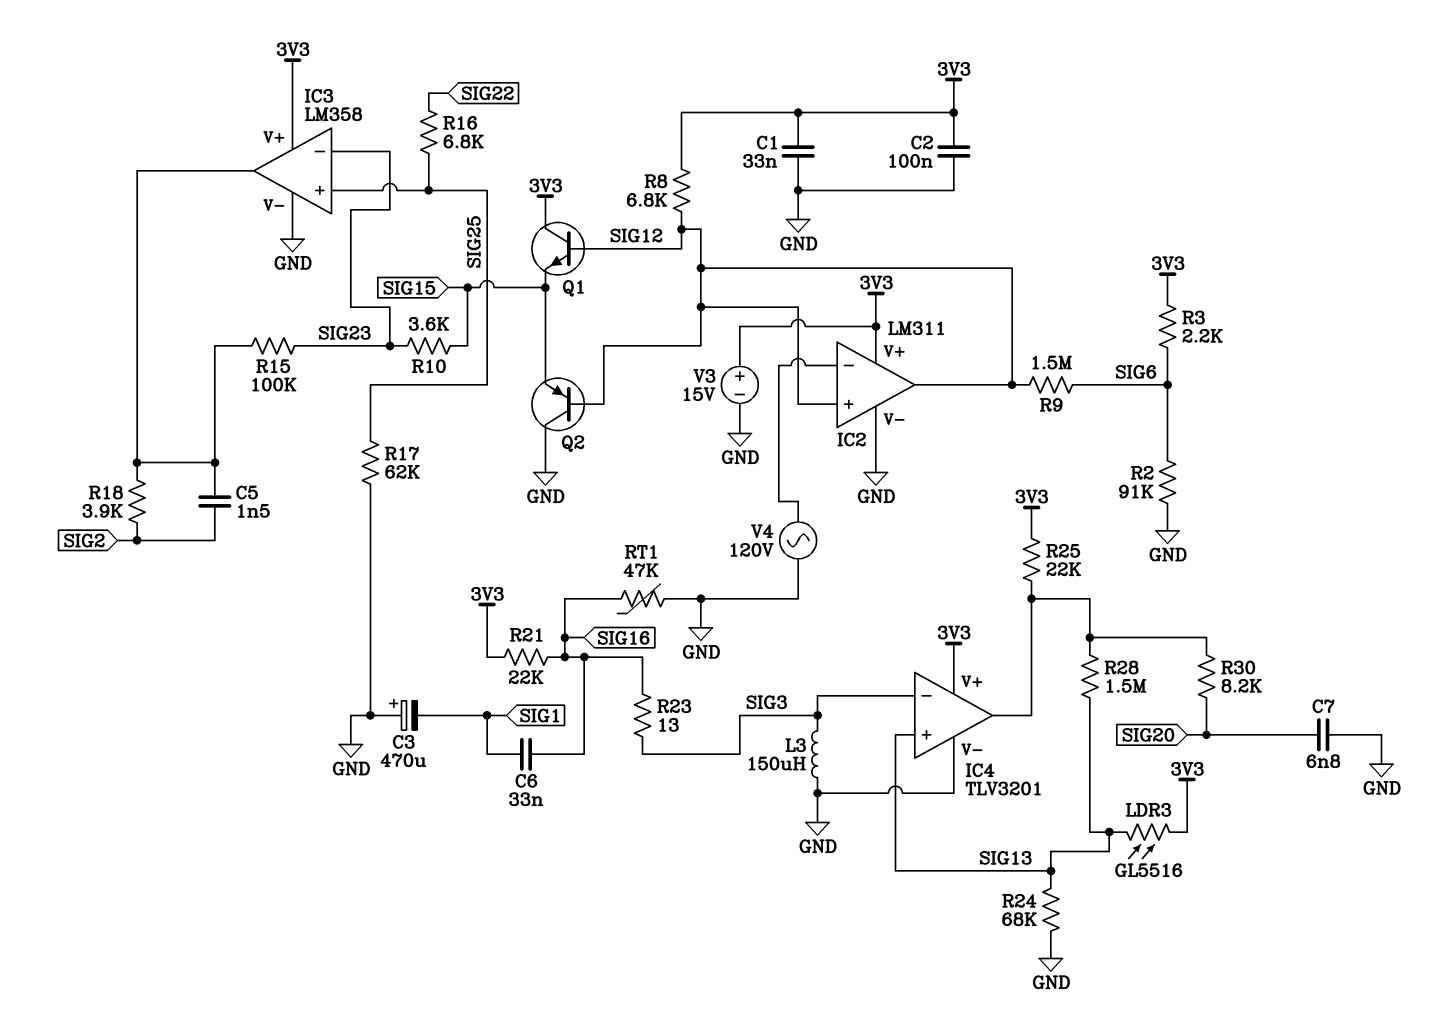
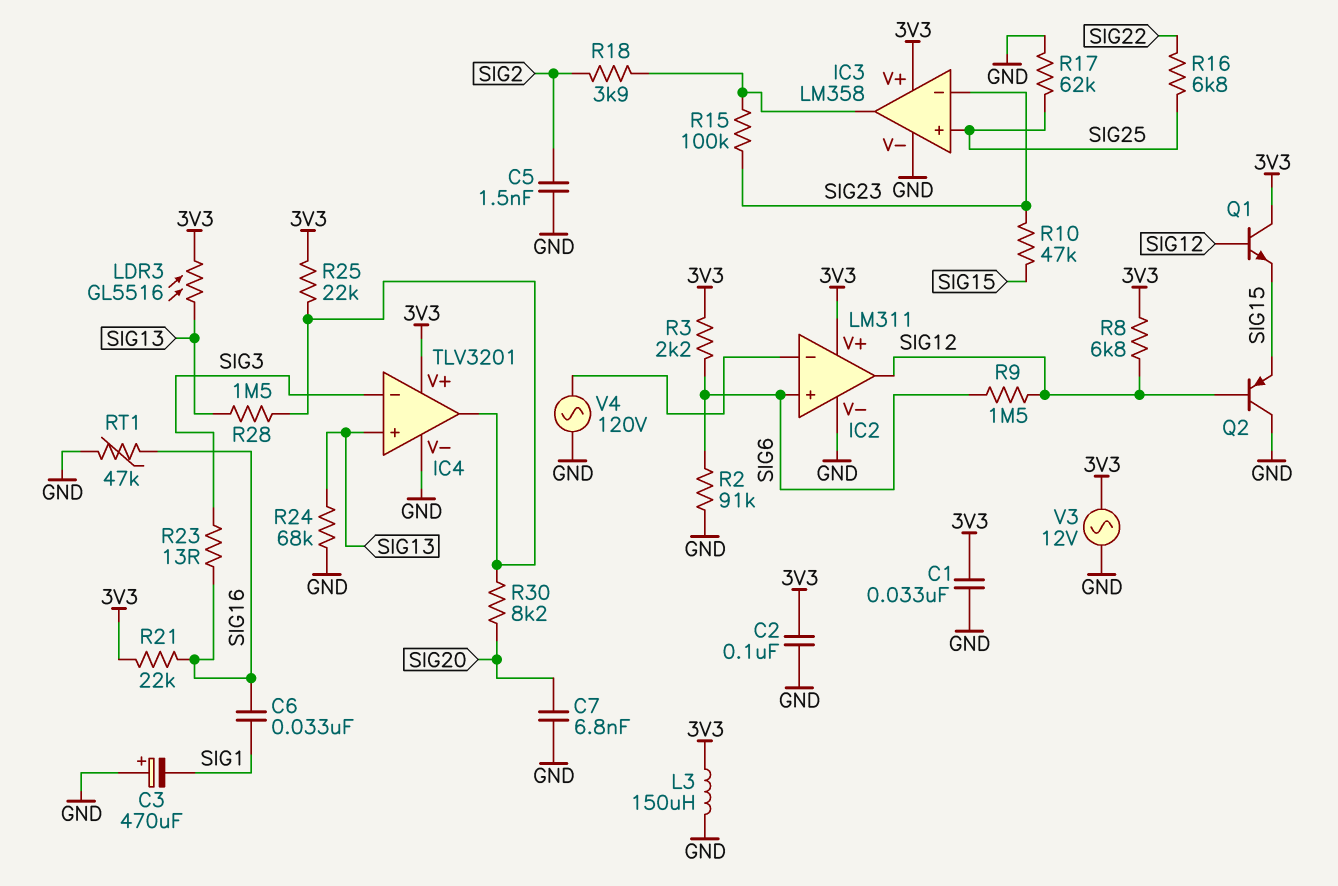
C5: 1.5nF (IC3/out, SIG2) -> 1.5nF (GND, SIG2)
IC2 pin in+: SIG12 -> SIG6
L3: 150uH (GND, SIG3) -> 150uH (3V3, GND)
R10: 3.6k (SIG15, SIG23) -> 47k (SIG15, SIG23)
V3: 15V (plus 3V3, minus GND) -> AC 12V (3V3, GND)

